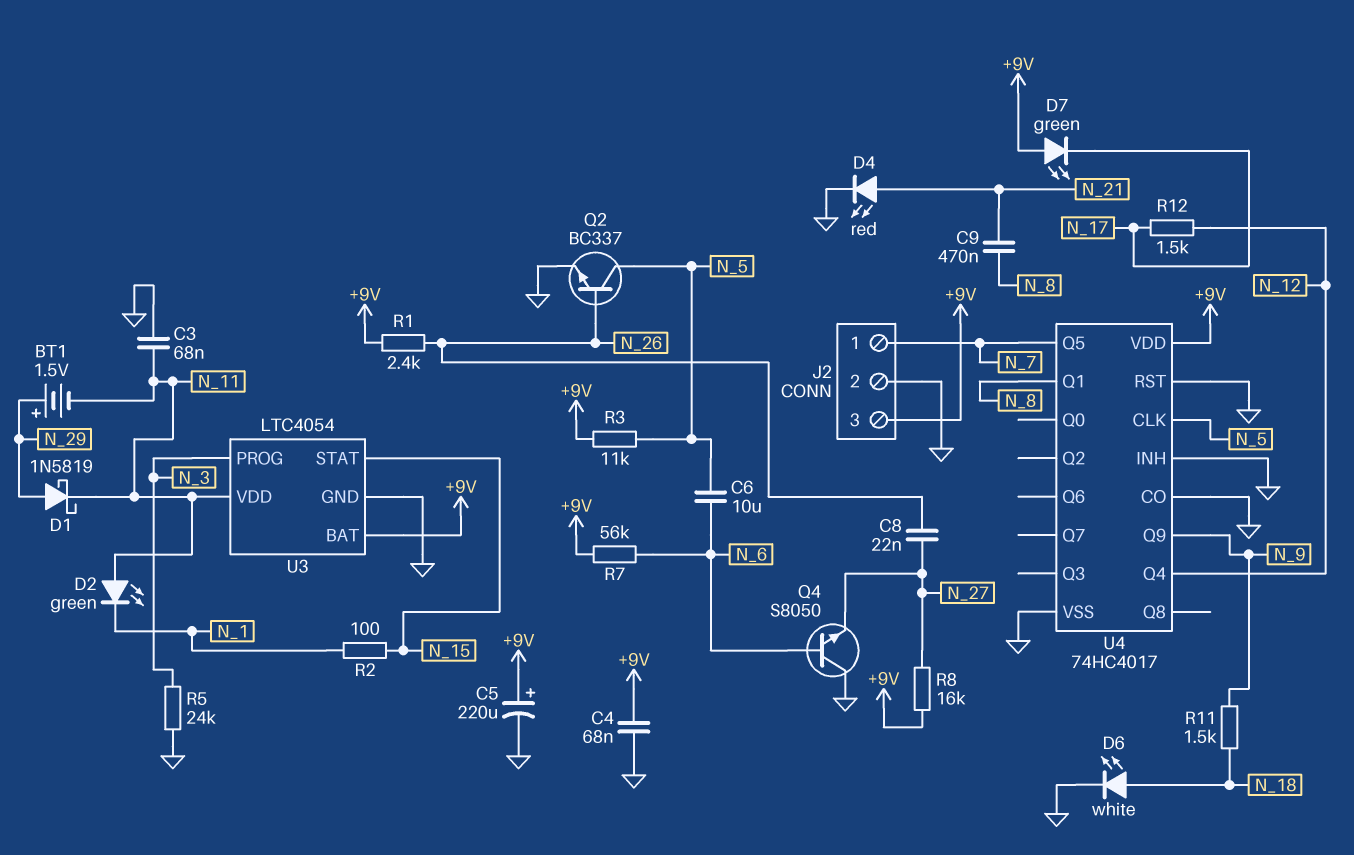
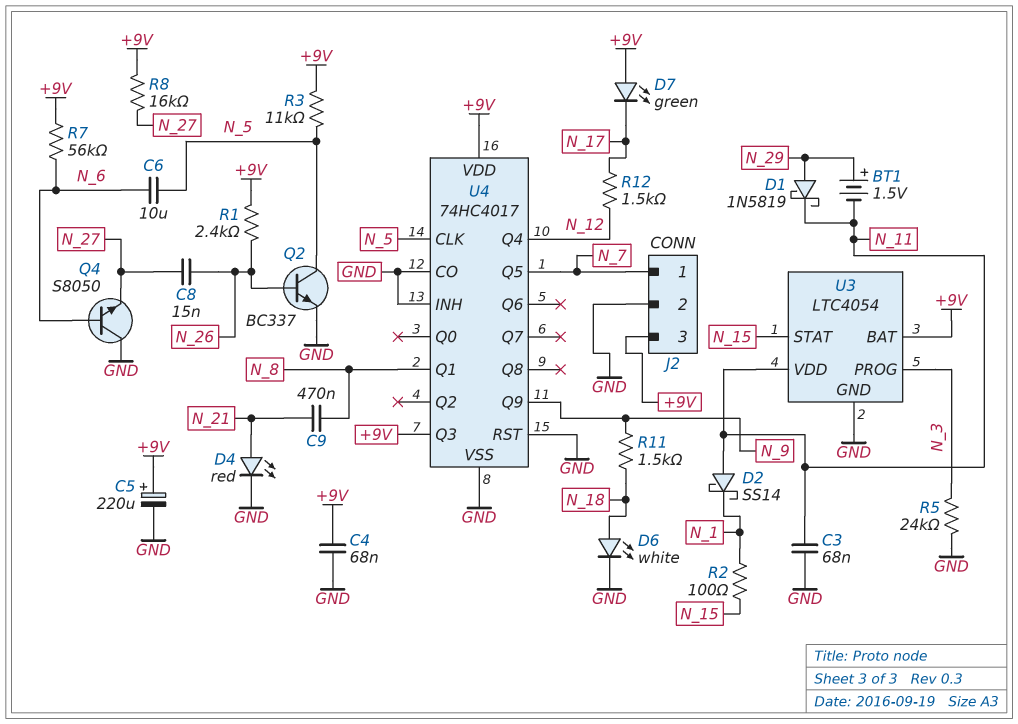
C8: 22nF (N_26, N_27) -> 15nF (N_26, N_27)
D2: LED green (A N_11, K N_1) -> schottky SS14 (A N_11, K N_1)
U4 pin Q3: none -> +9V

